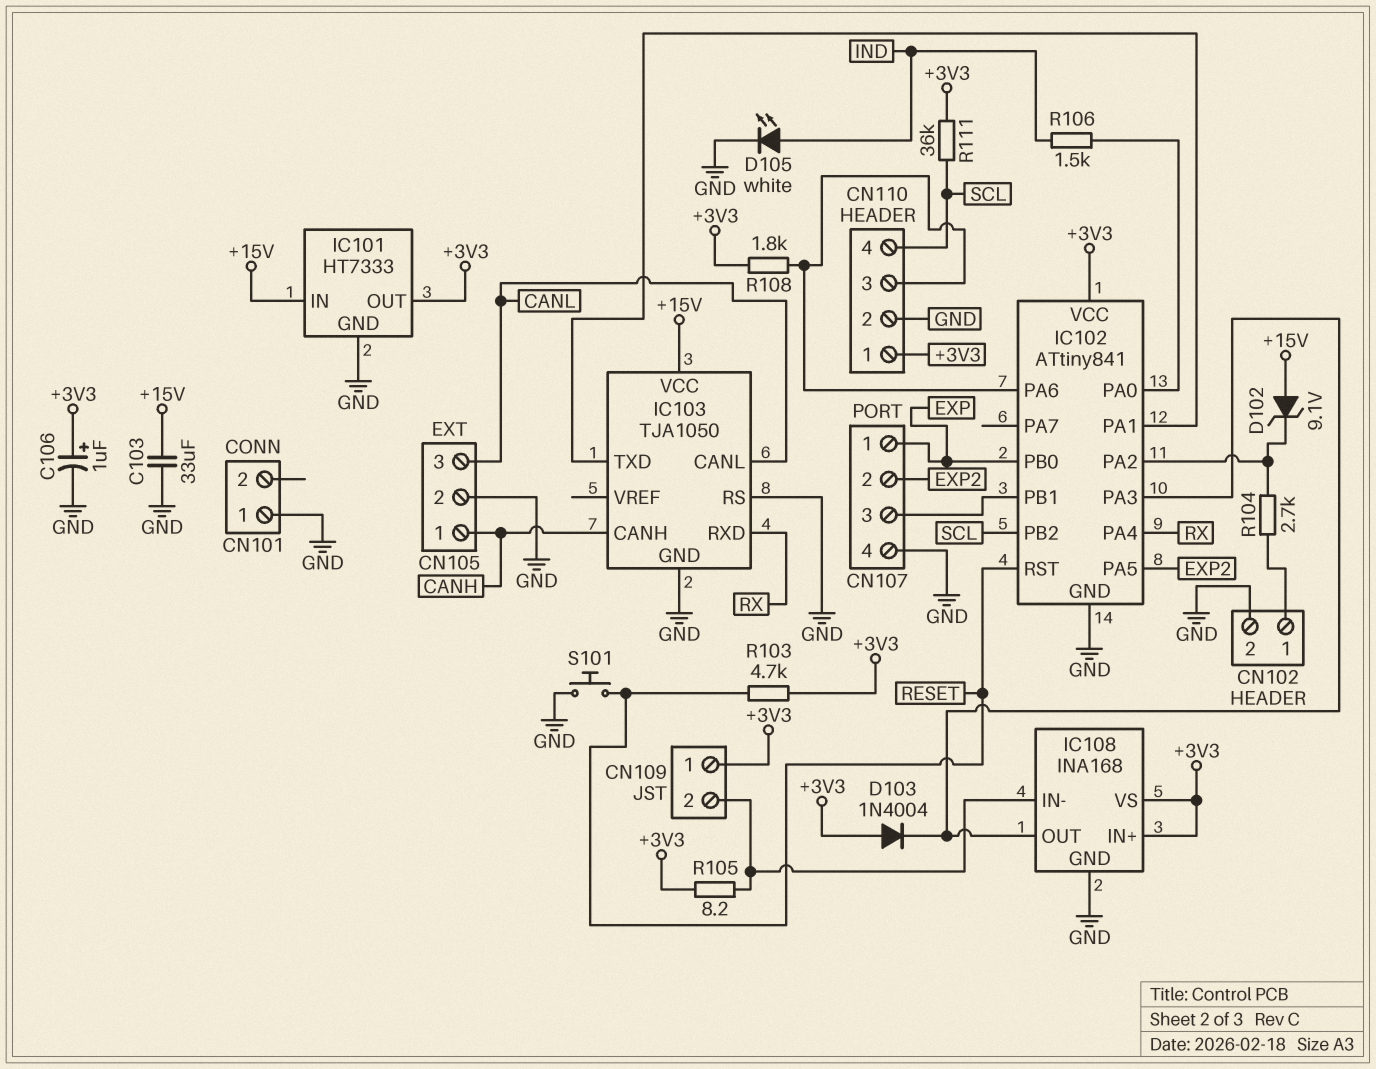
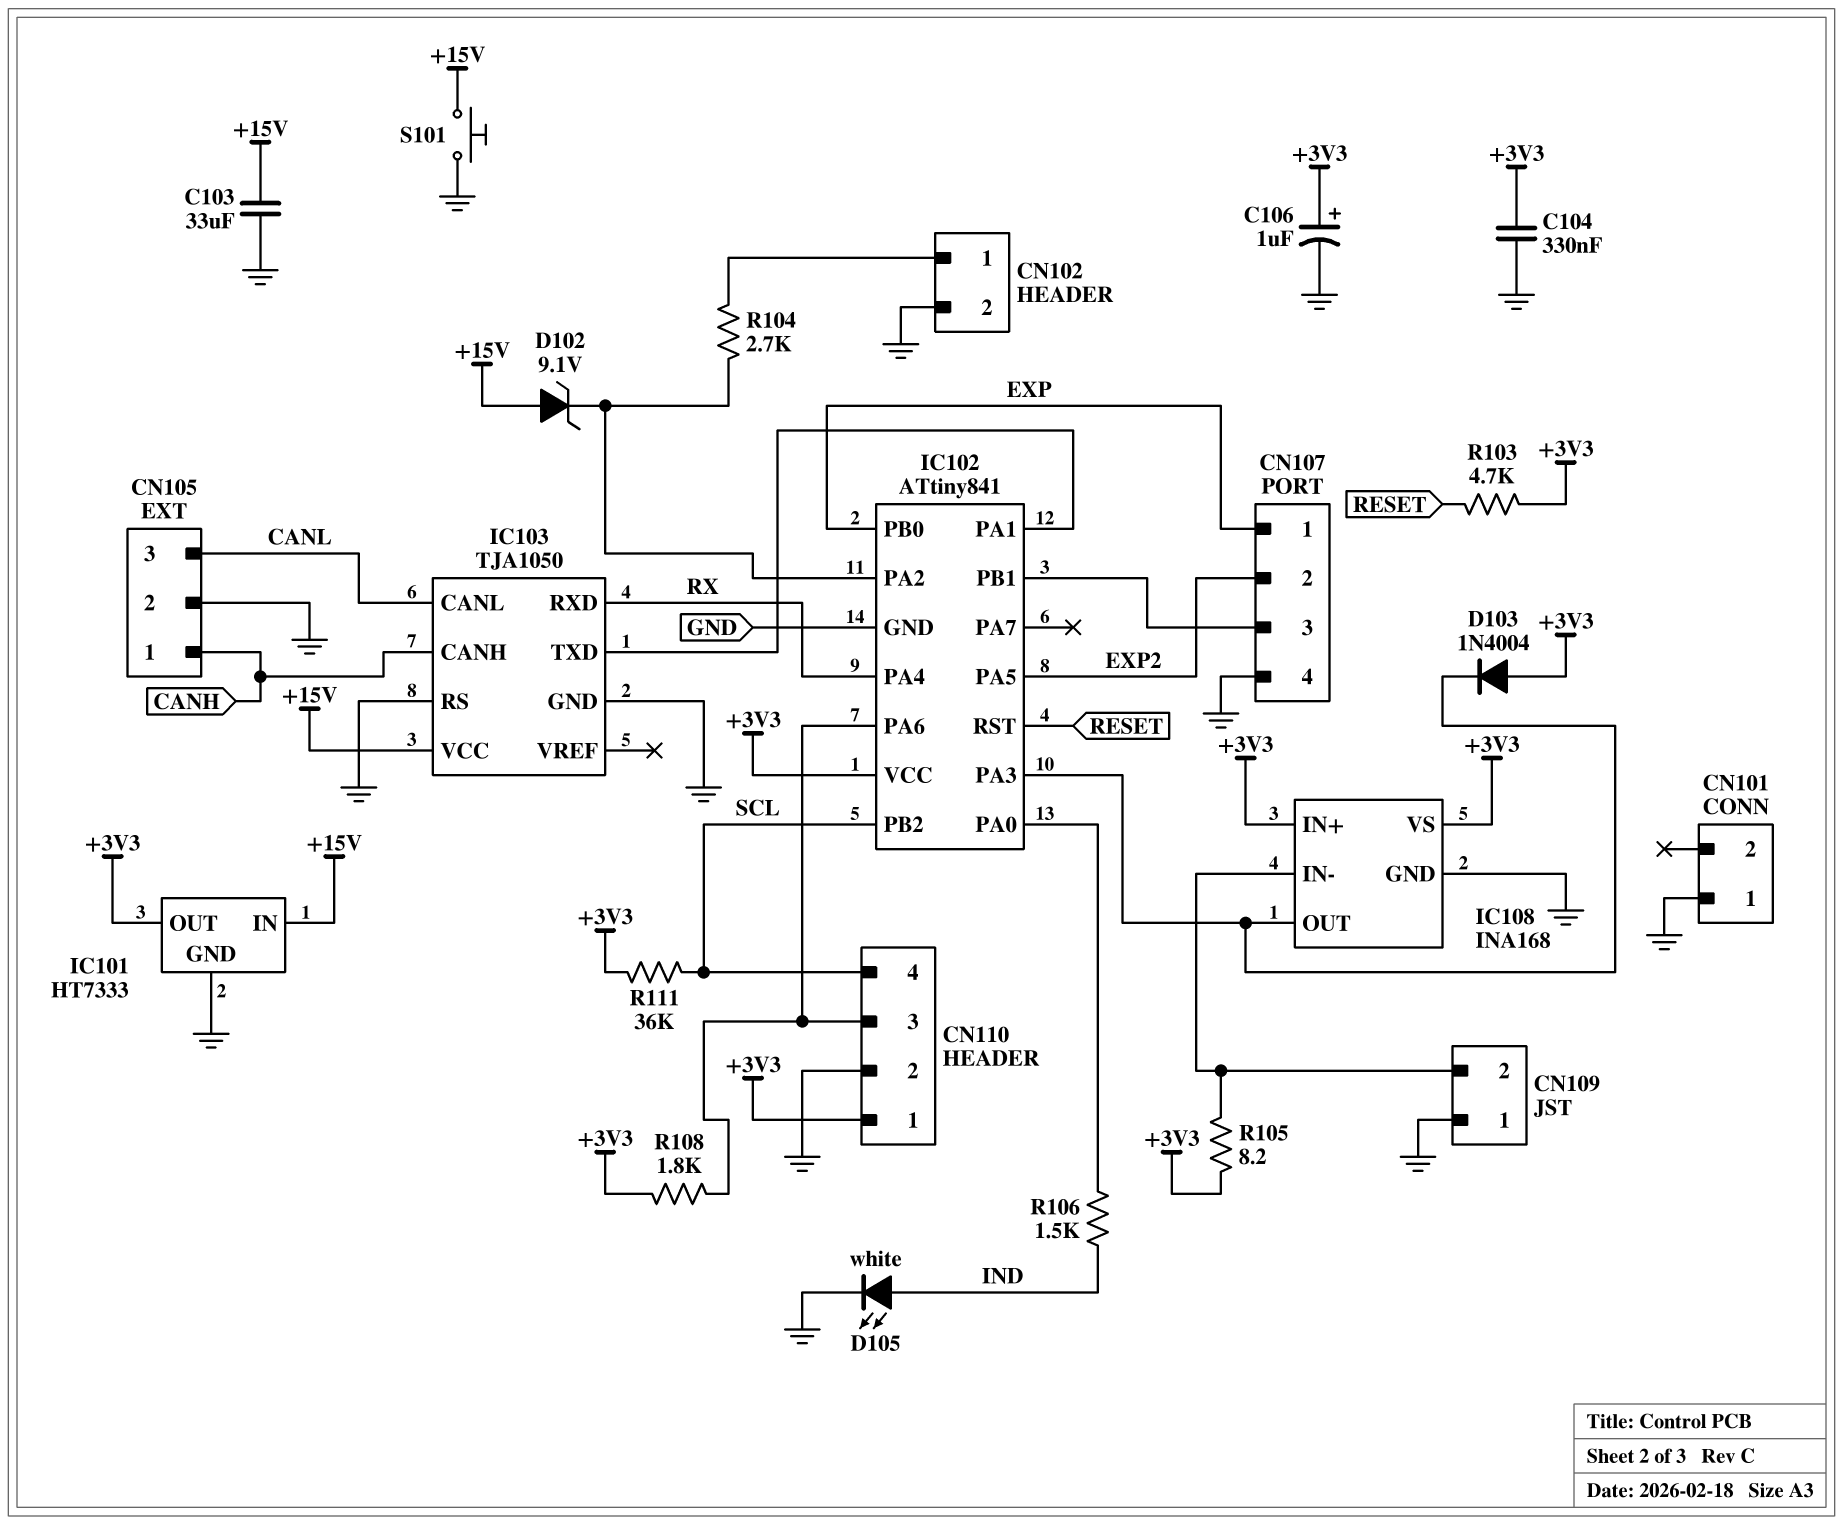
C104: none -> 330nF (+3V3, GND)
CN109 pin 1: +3V3 -> GND
S101: button (GND, RESET) -> button (+15V, GND)

